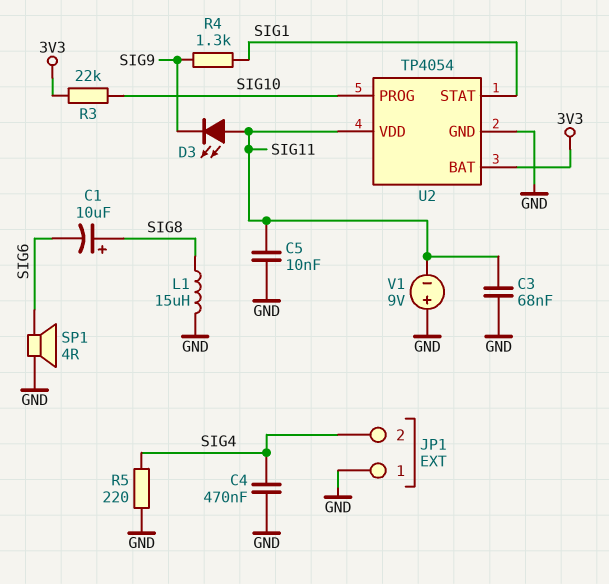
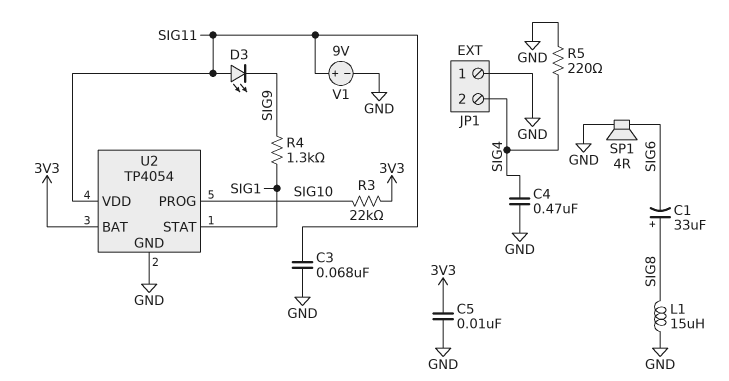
C1: 10uF (plus SIG8, minus SIG6) -> 33uF (plus SIG8, minus SIG6)
C5: 10nF (GND, SIG11) -> 10nF (3V3, GND)
V1: 9V (plus GND, minus SIG11) -> 9V (plus SIG11, minus GND)

